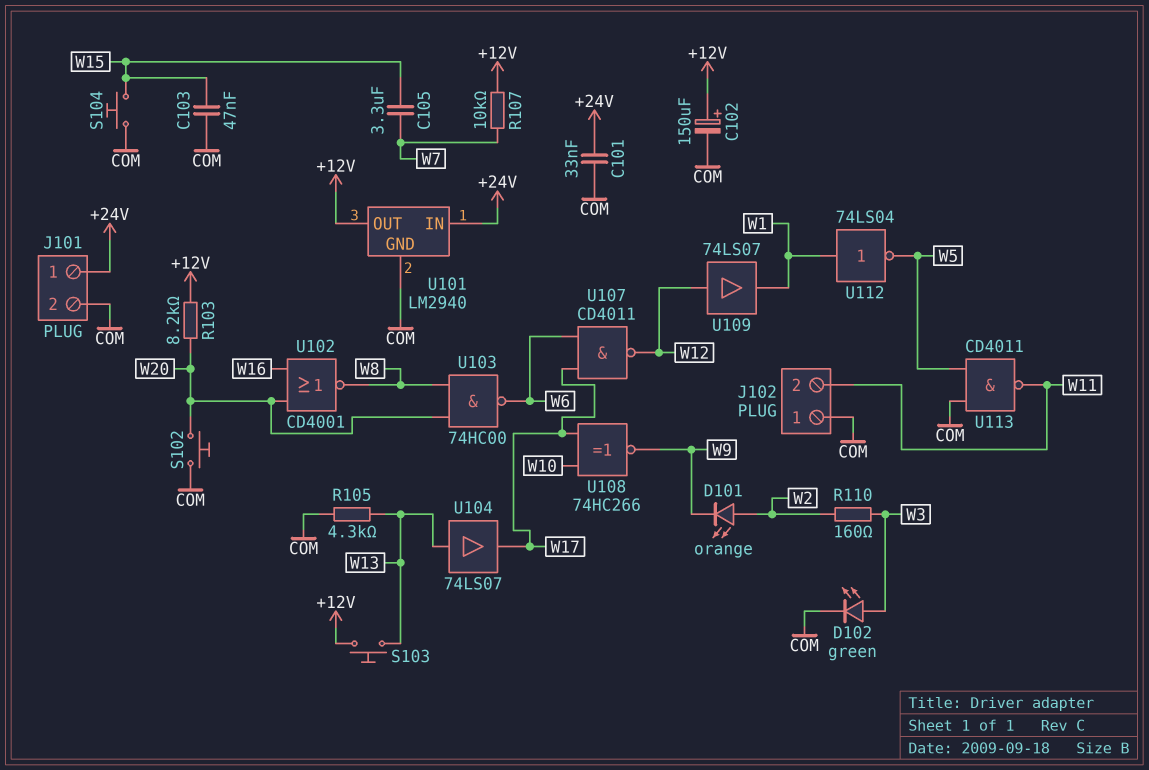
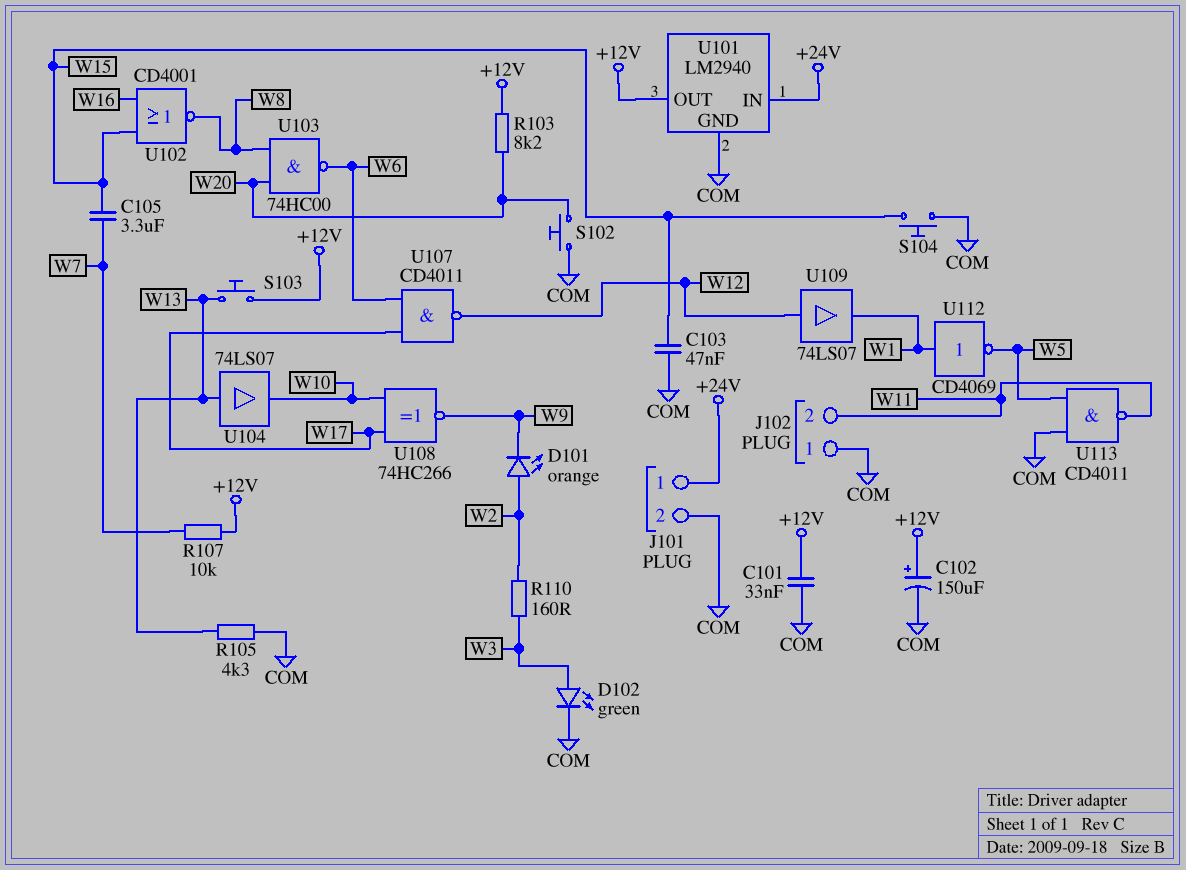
C101: 33nF (+24V, COM) -> 33nF (+12V, COM)
U102: NOR CD4001 (in W16, in W20, out W8) -> NOR CD4001 (in W15, in W16, out W8)
U104: buffer 74LS07 (in W13, out W17) -> buffer 74LS07 (in W13, out W10)
U112: NOT 74LS04 (in W1, out W5) -> NOT CD4069 (in W1, out W5)

